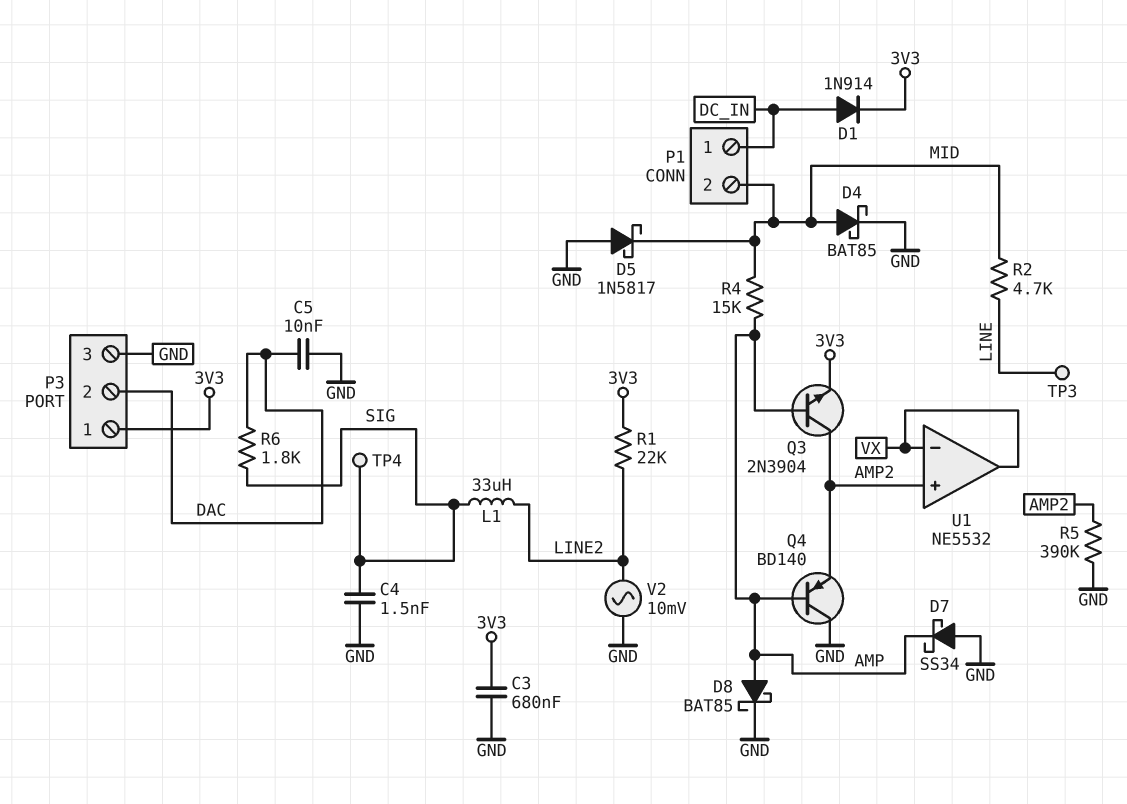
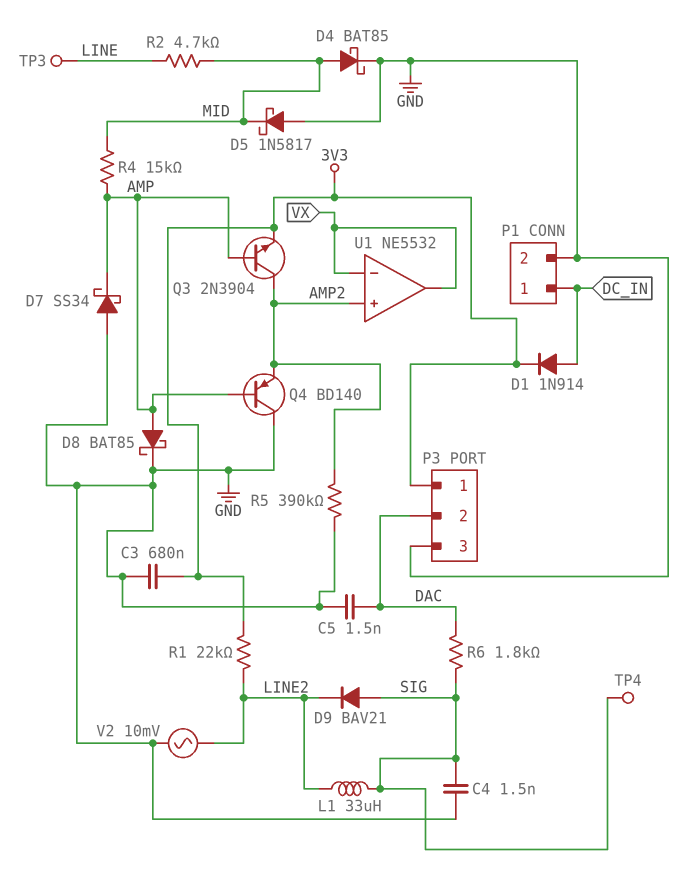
C5: 10nF (DAC, GND) -> 1.5nF (DAC, GND)
D9: none -> diode BAV21 (A SIG, K LINE2)
P1 pin 2: MID -> GND

